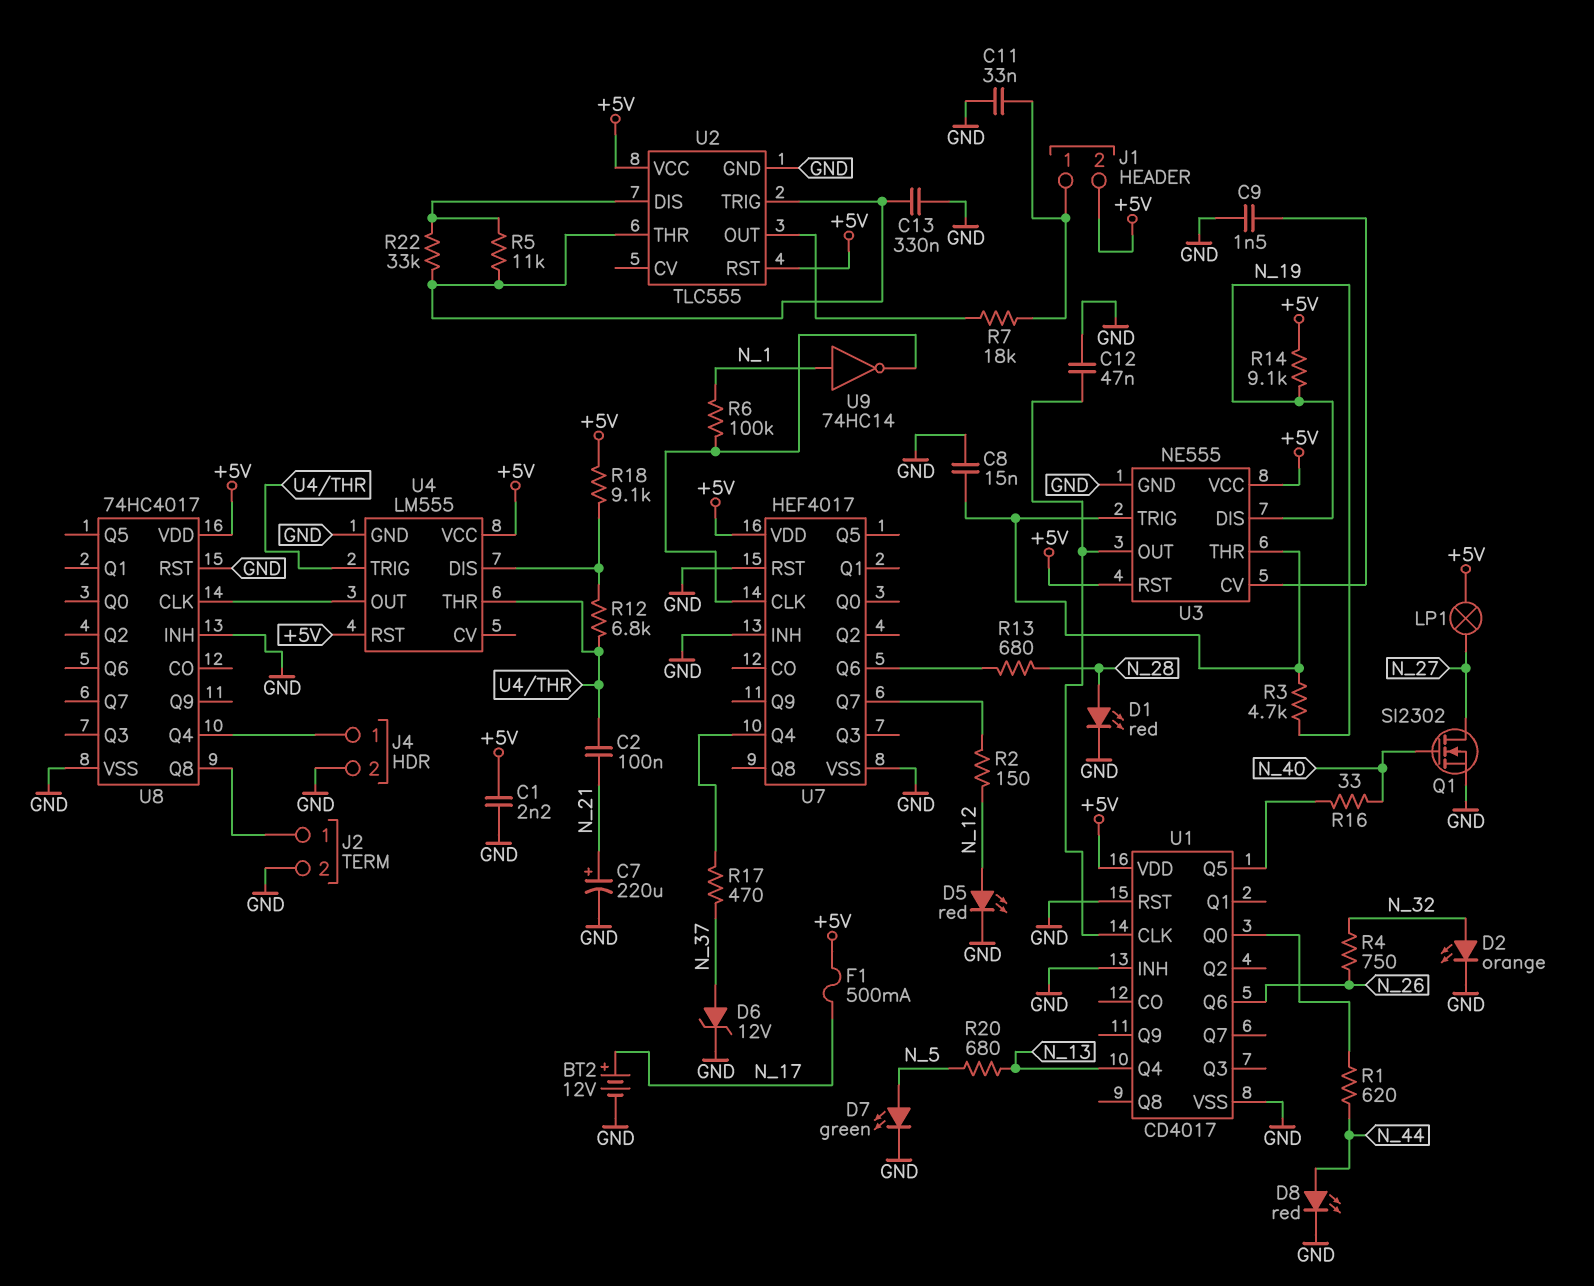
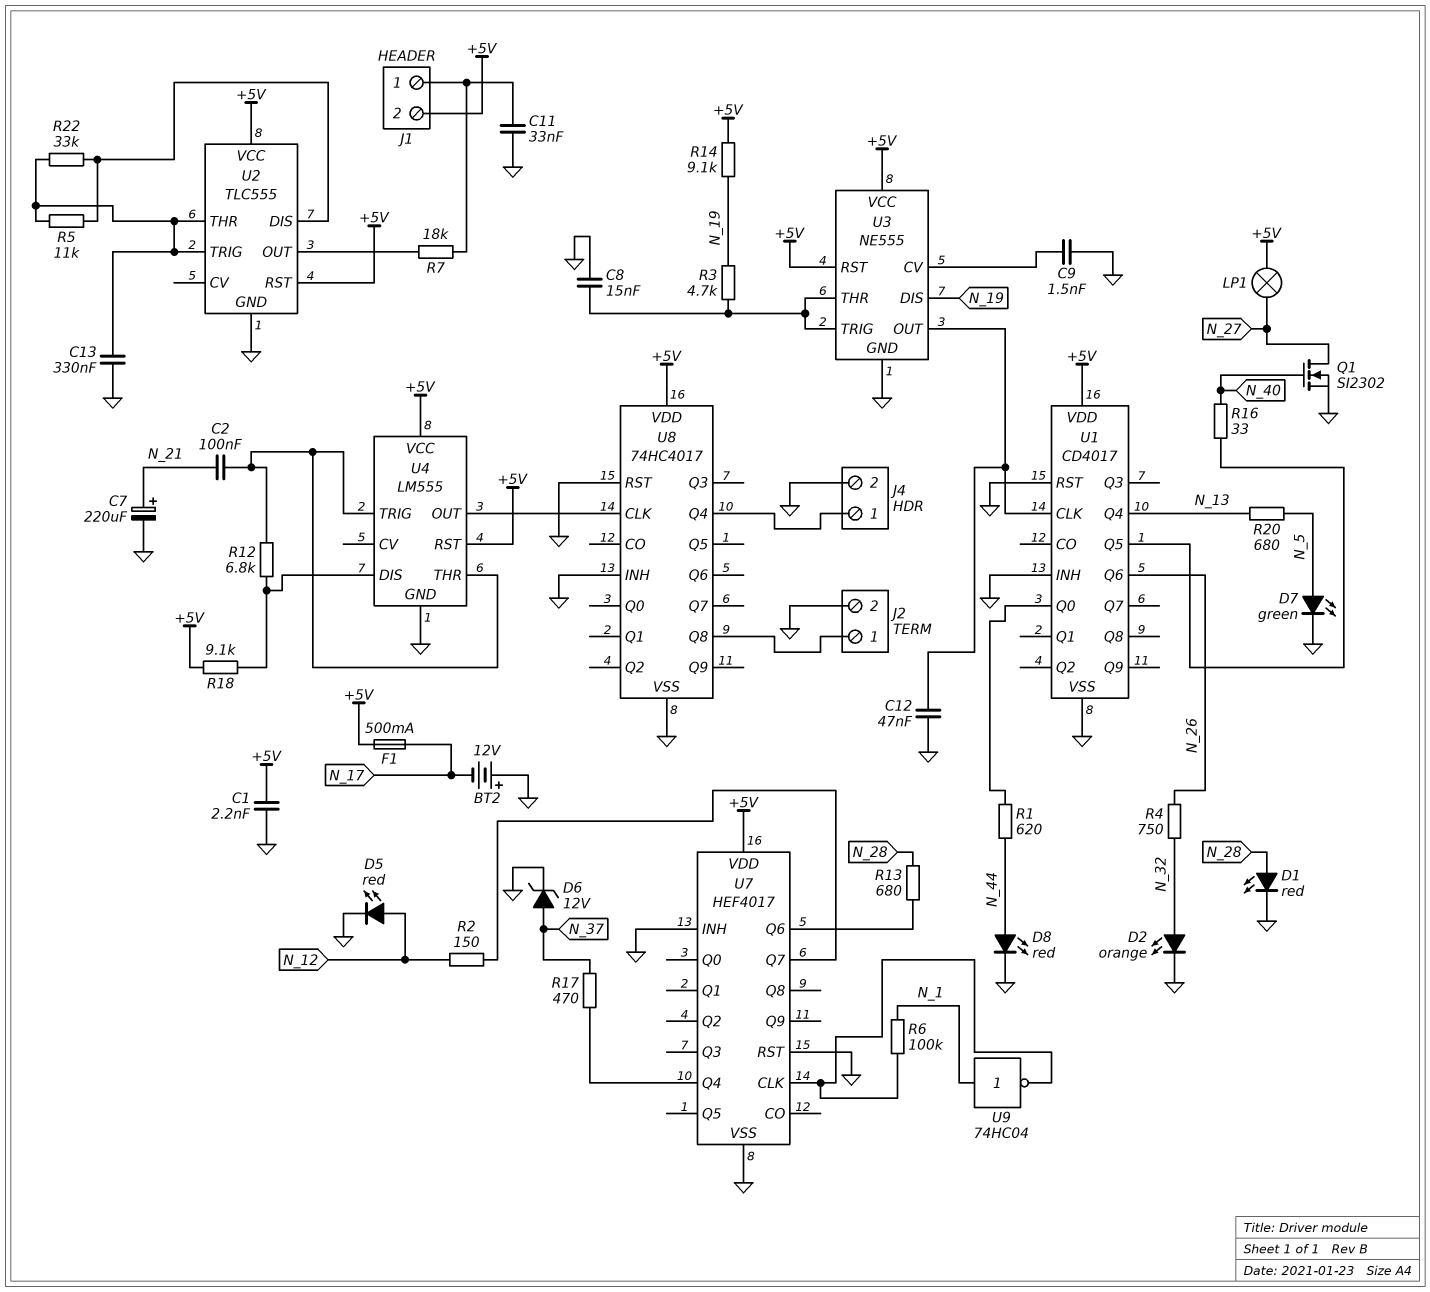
BT2: 12V (plus N_17, minus GND) -> 12V (plus GND, minus N_17)
U9: NOT 74HC14 (in N_1, out U7/CLK) -> NOT 74HC04 (in N_1, out U7/CLK)

